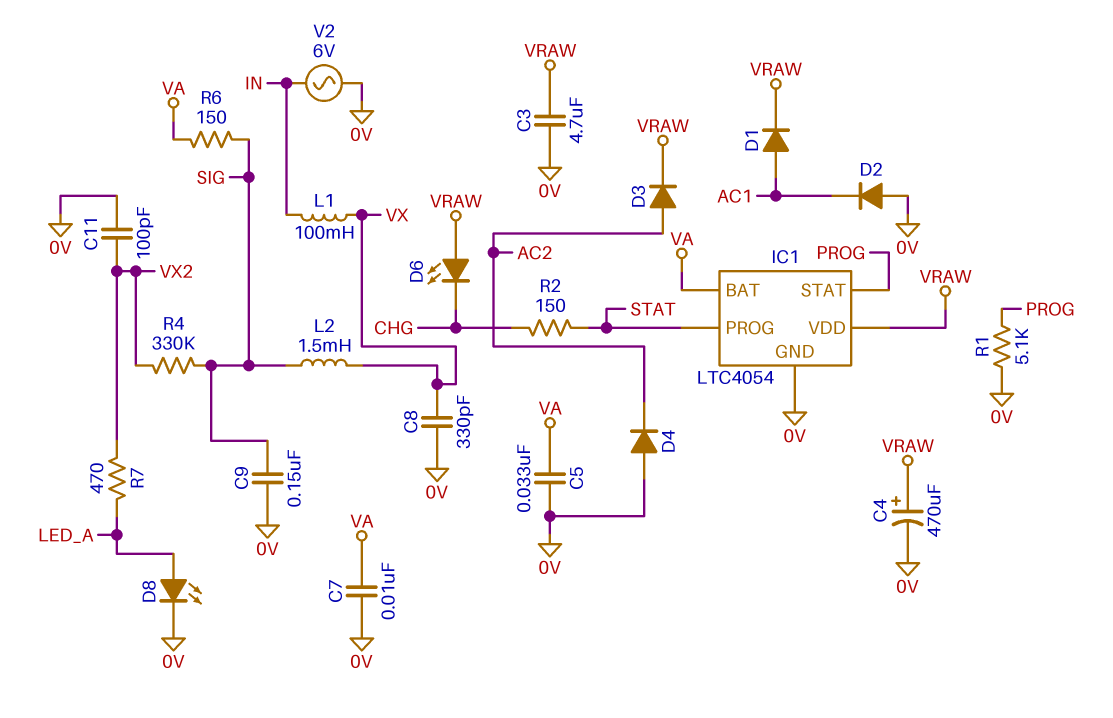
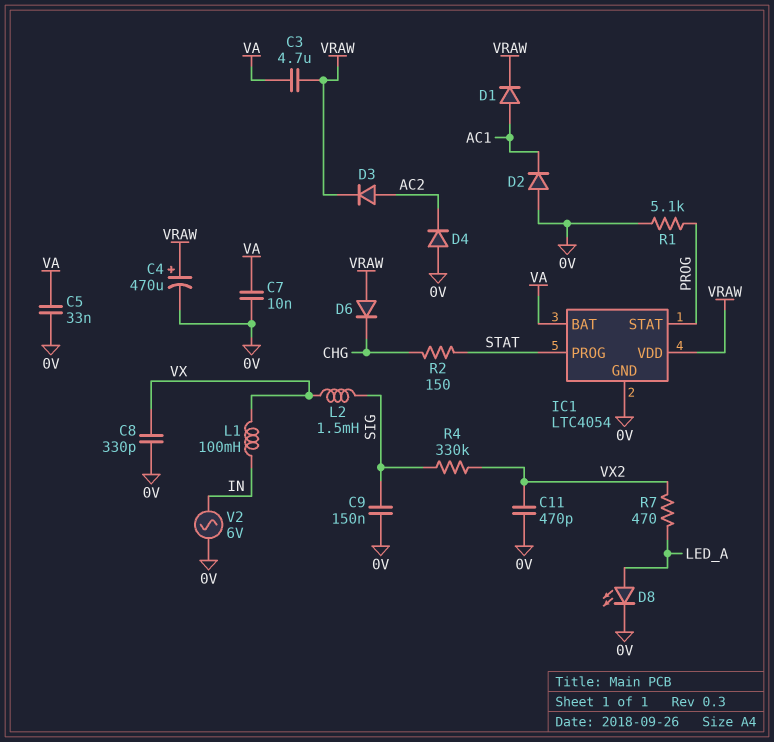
C3: 4.7uF (0V, VRAW) -> 4.7uF (VA, VRAW)
C11: 100pF (0V, VX2) -> 470pF (0V, VX2)
D6: LED (A VRAW, K CHG) -> diode (A VRAW, K CHG)
R6: 150 (SIG, VA) -> none

